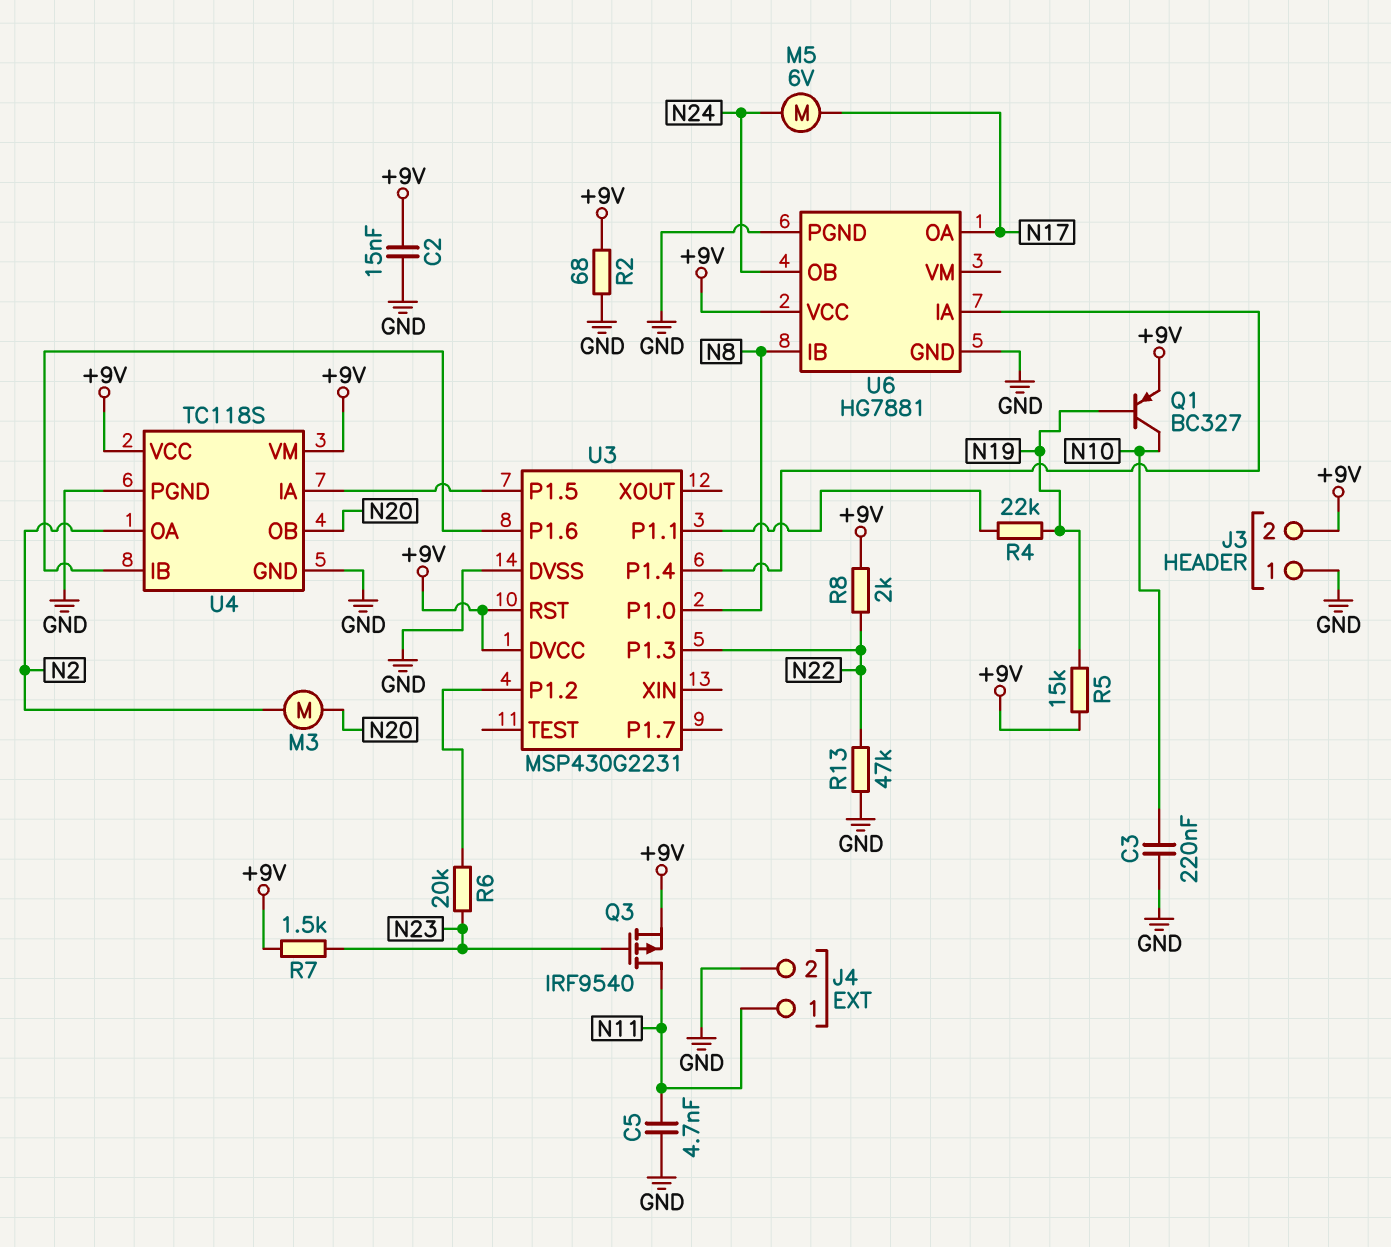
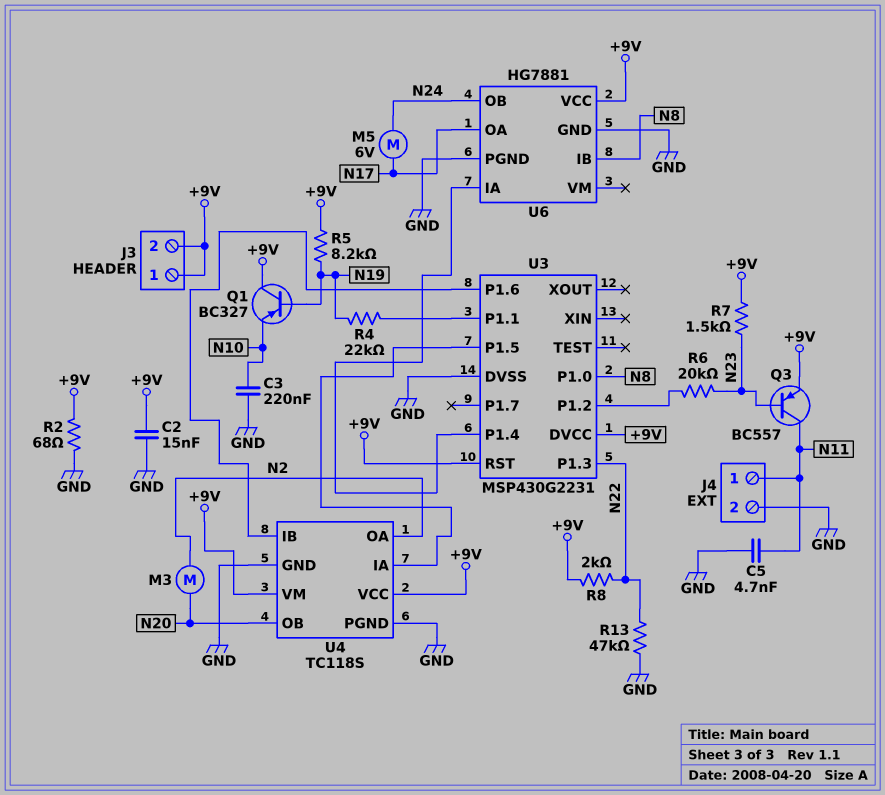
J3 pin 1: GND -> +9V
Q1: PNP BC327 (B N19, C N10, E +9V) -> PNP BC327 (B N19, C +9V, E N10)
Q3: PMOS IRF9540 (G N23, D N11, S +9V) -> PNP BC557 (B N23, C N11, E +9V)
R5: 15k (+9V, N19) -> 8.2k (+9V, N19)

